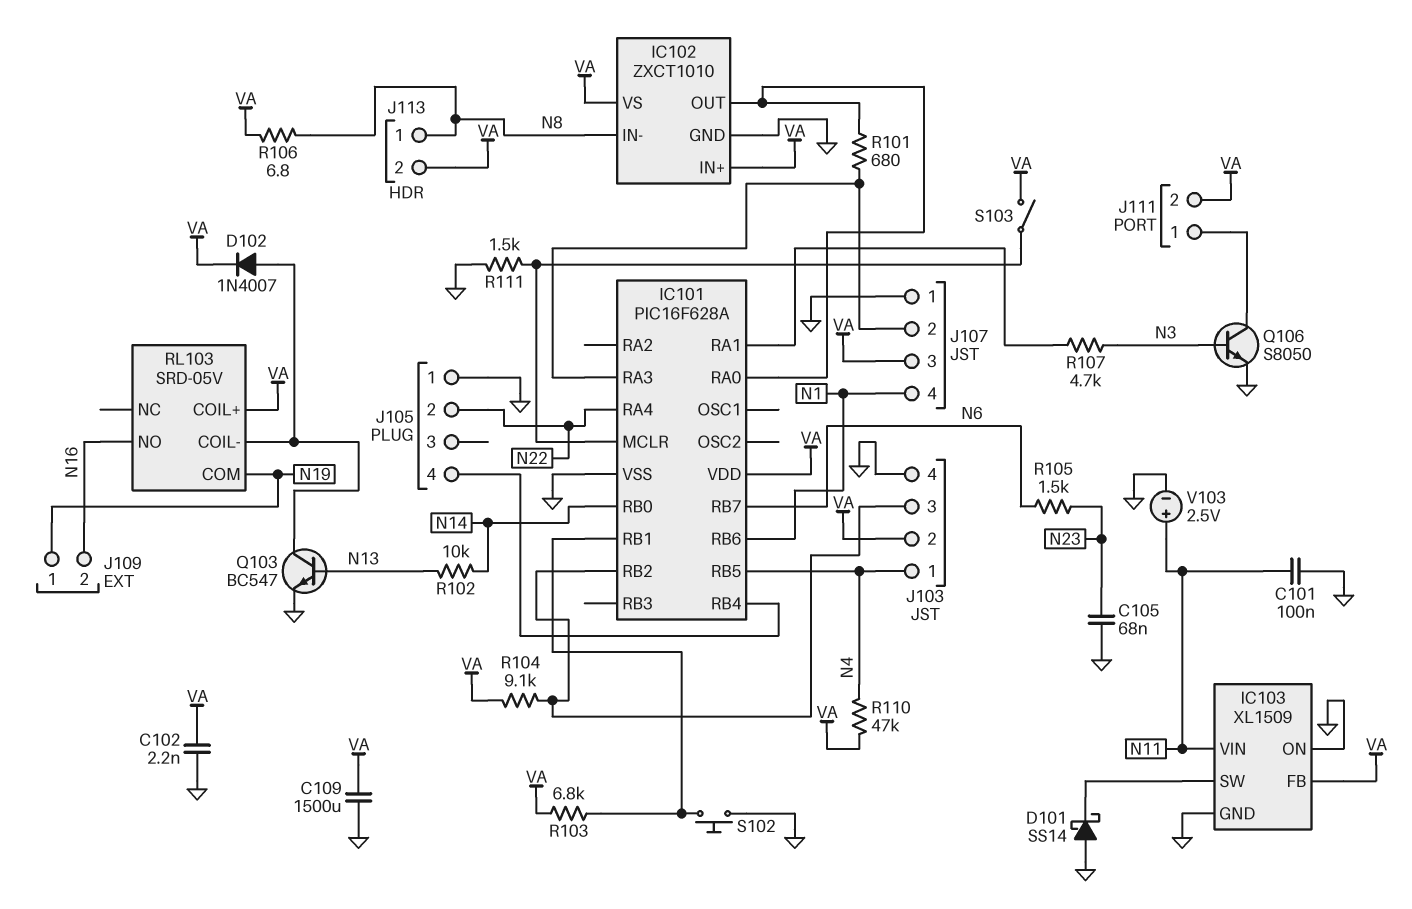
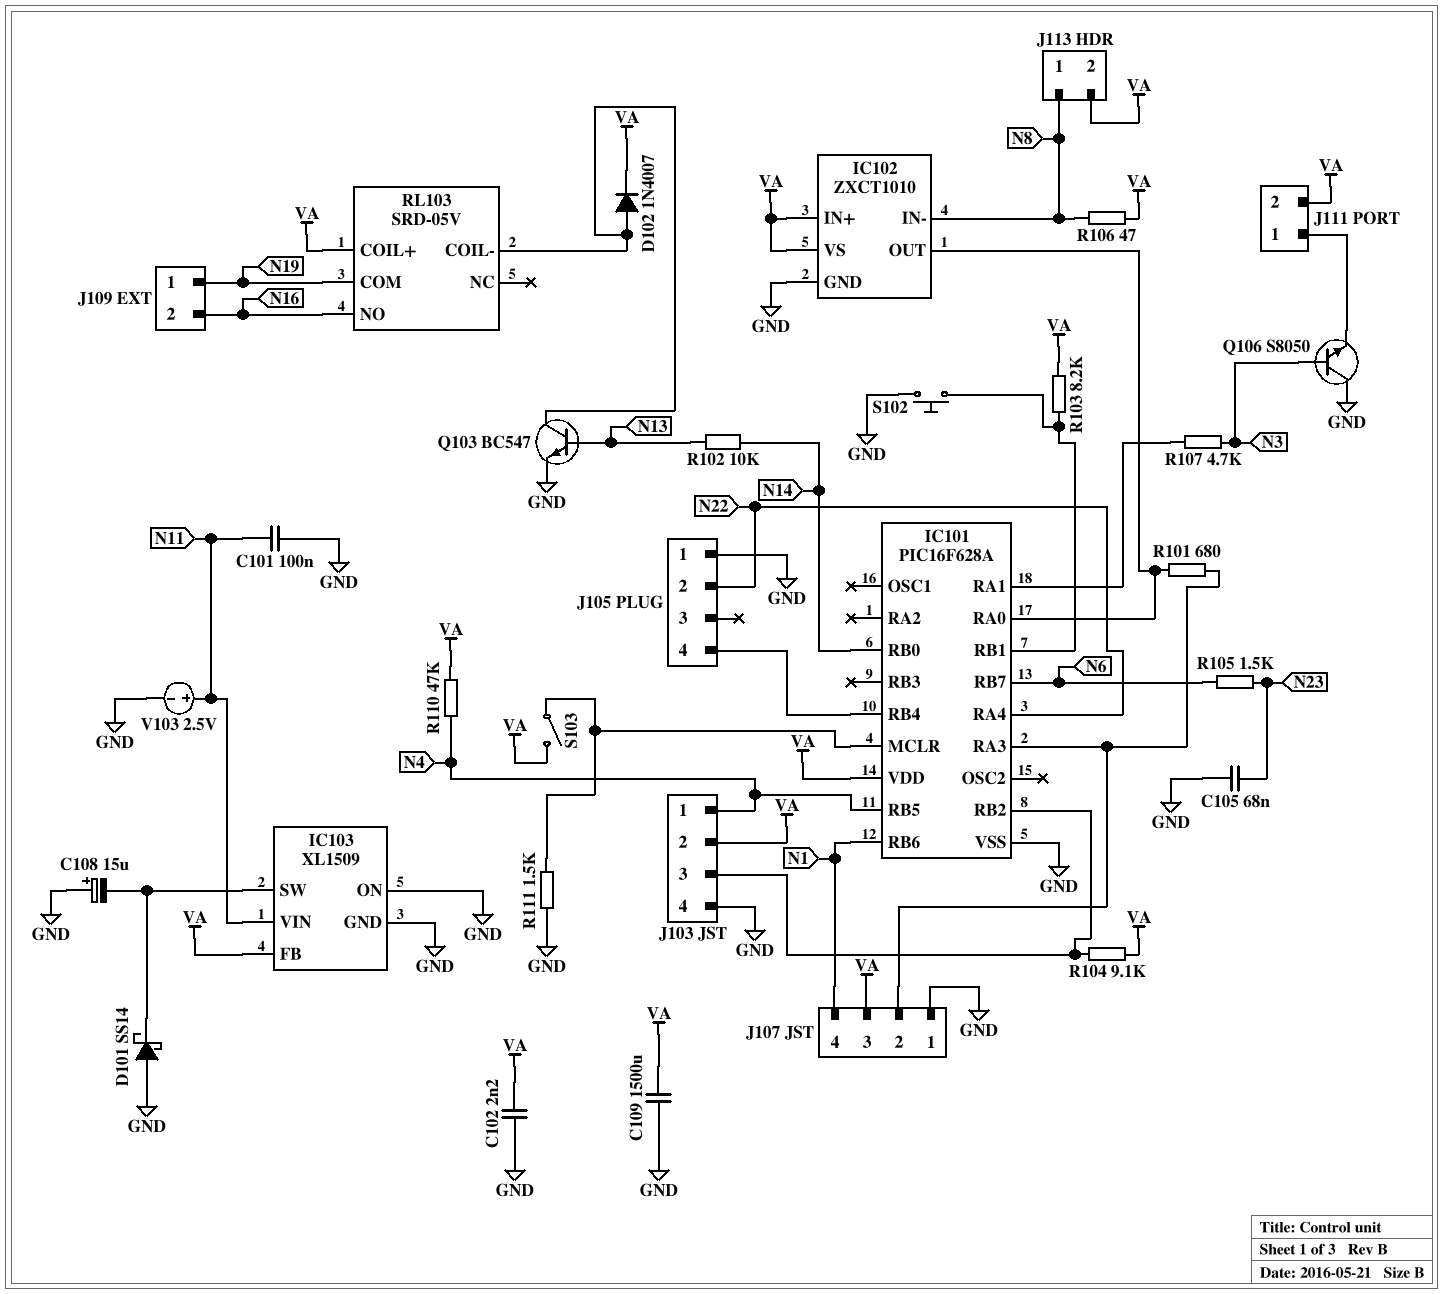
C108: none -> 15uF (plus GND, minus IC103/SW)
Q106: NPN S8050 (B N3, C J111/1, E GND) -> NPN S8050 (B N3, C GND, E J111/1)
R103: 6.8k (IC101/RB1, VA) -> 8.2k (IC101/RB1, VA)
R106: 6.8 (N8, VA) -> 47 (N8, VA)

